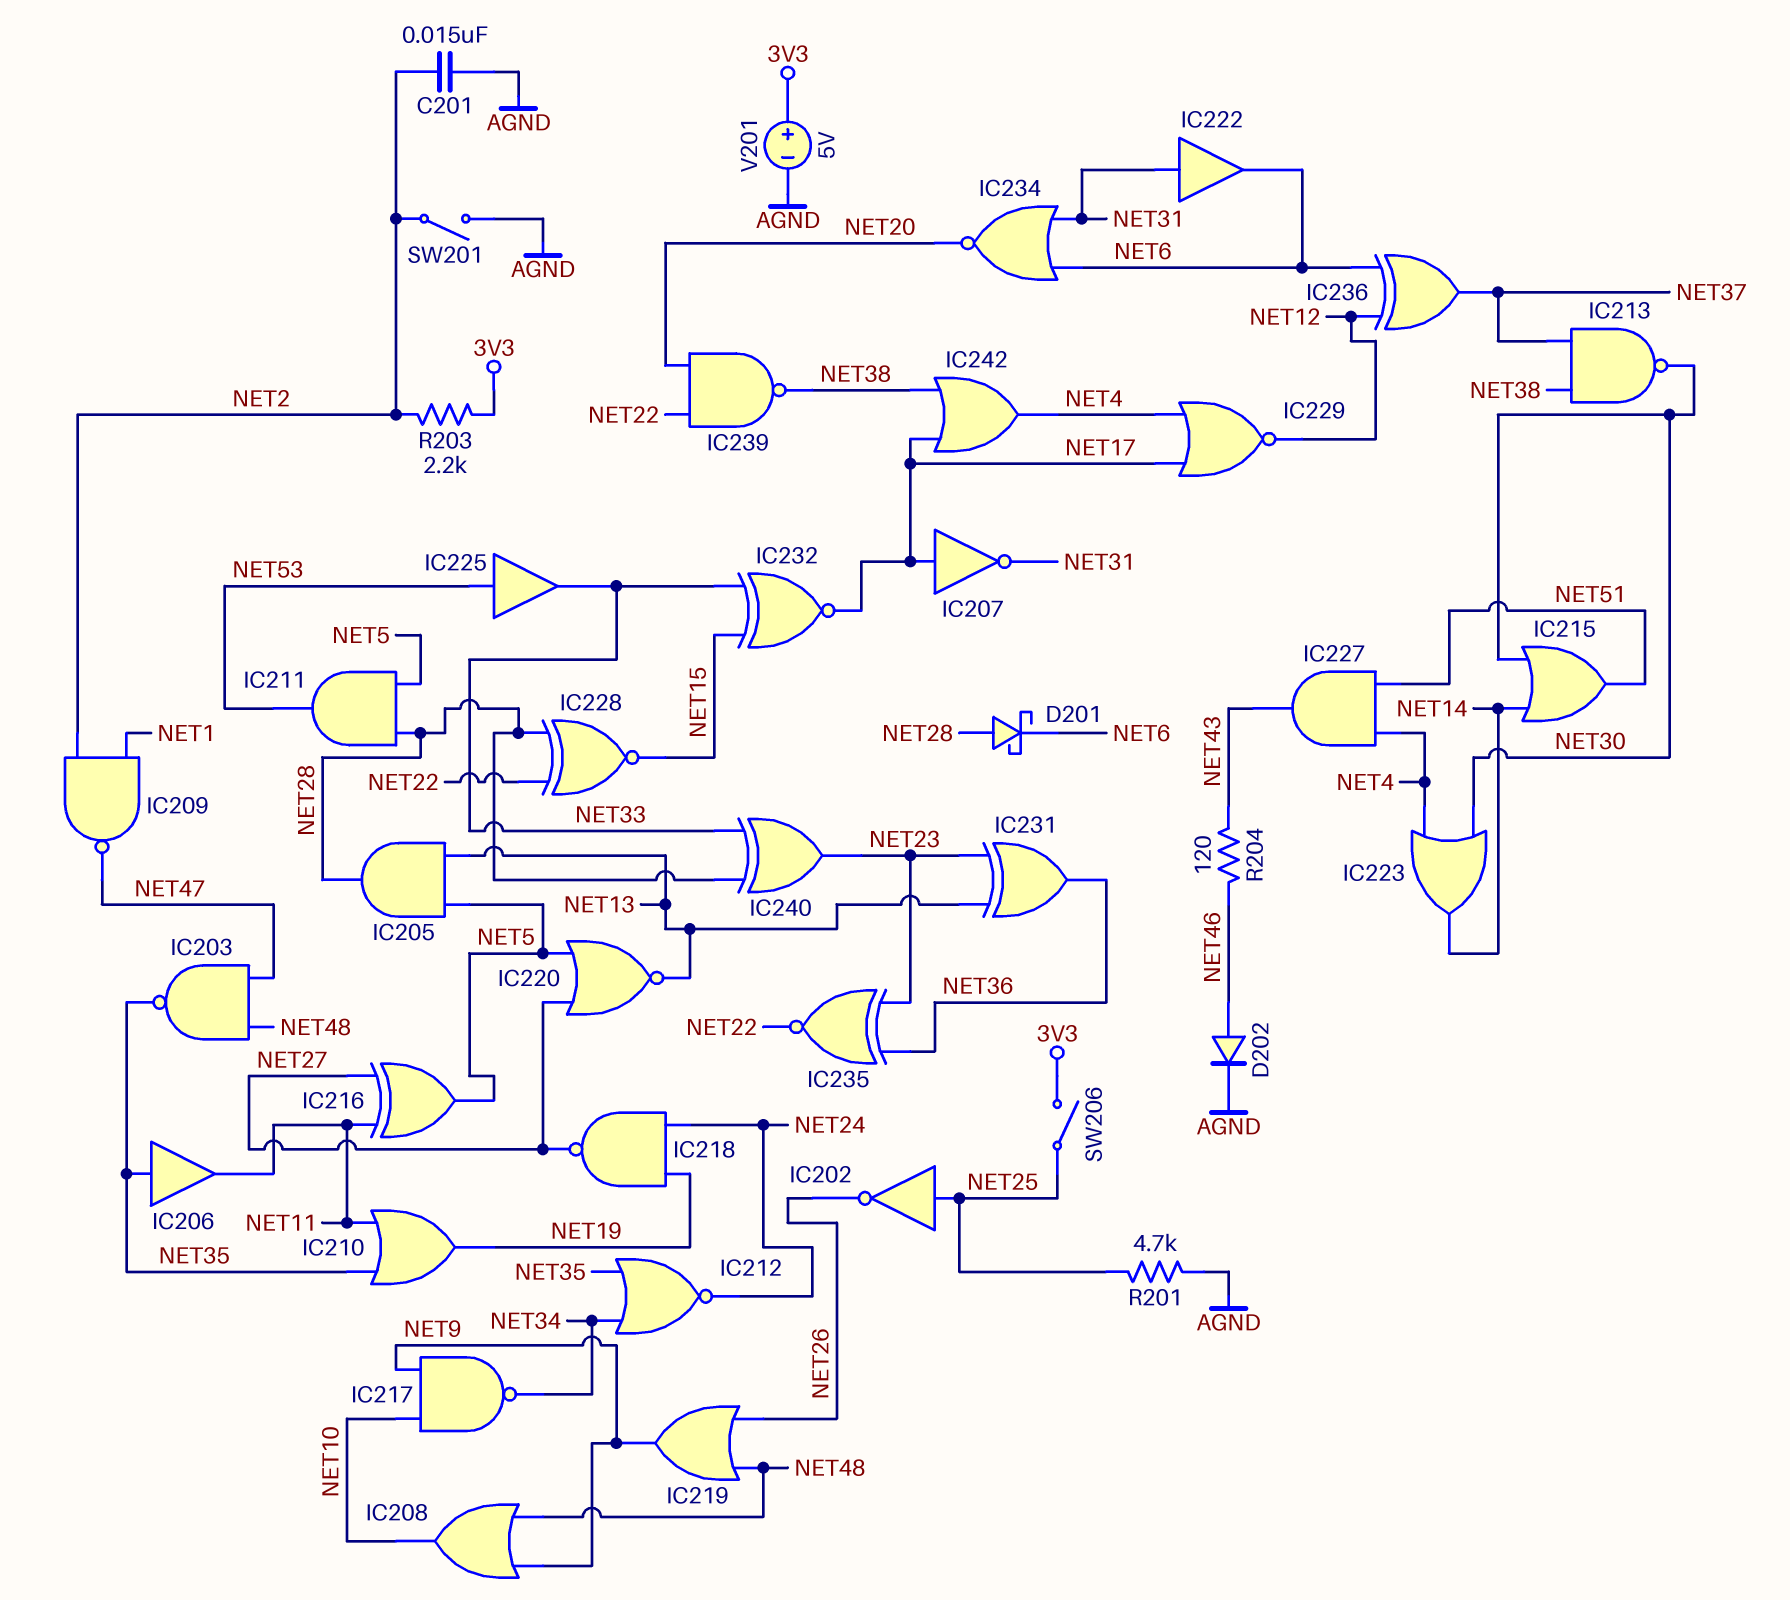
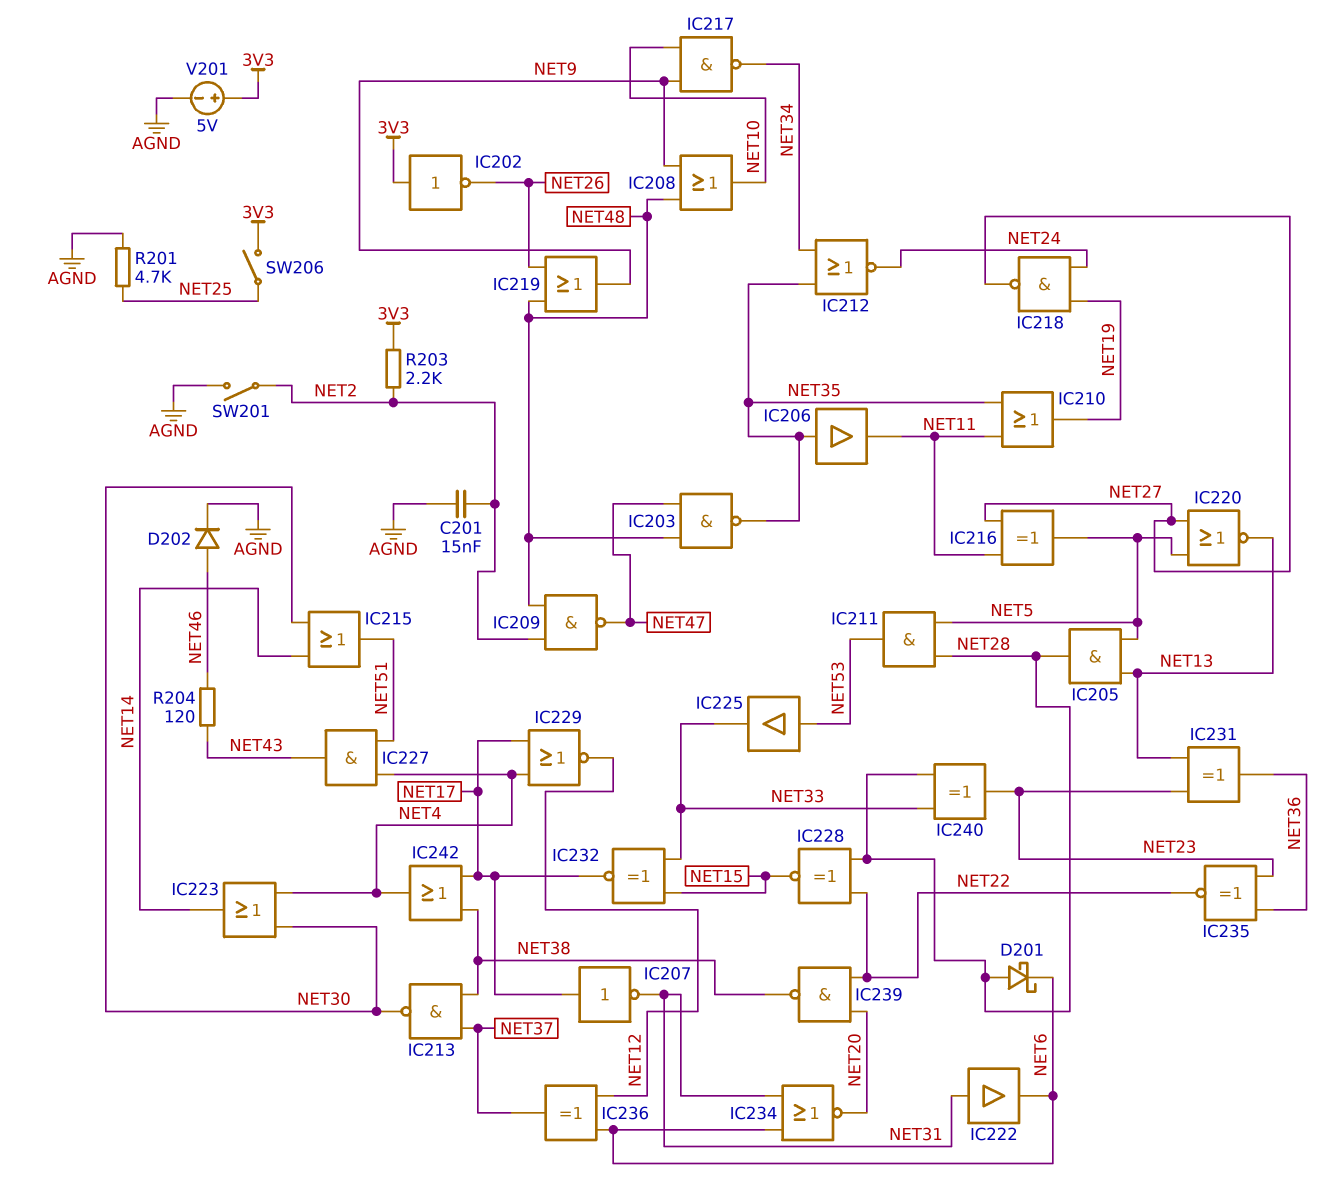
IC202: NOT (in NET25, out NET26) -> NOT (in 3V3, out NET26)
IC209: NAND (in NET1, in NET2, out NET47) -> NAND (in NET2, in NET48, out NET47)

